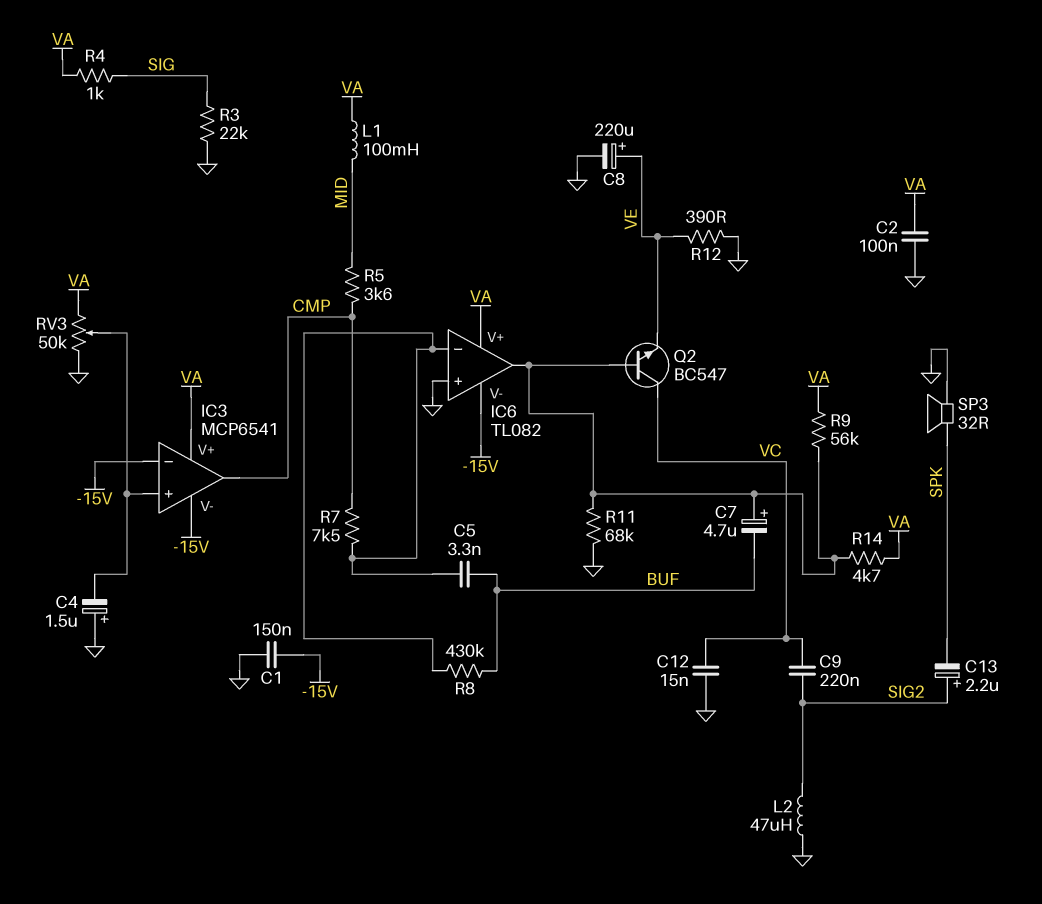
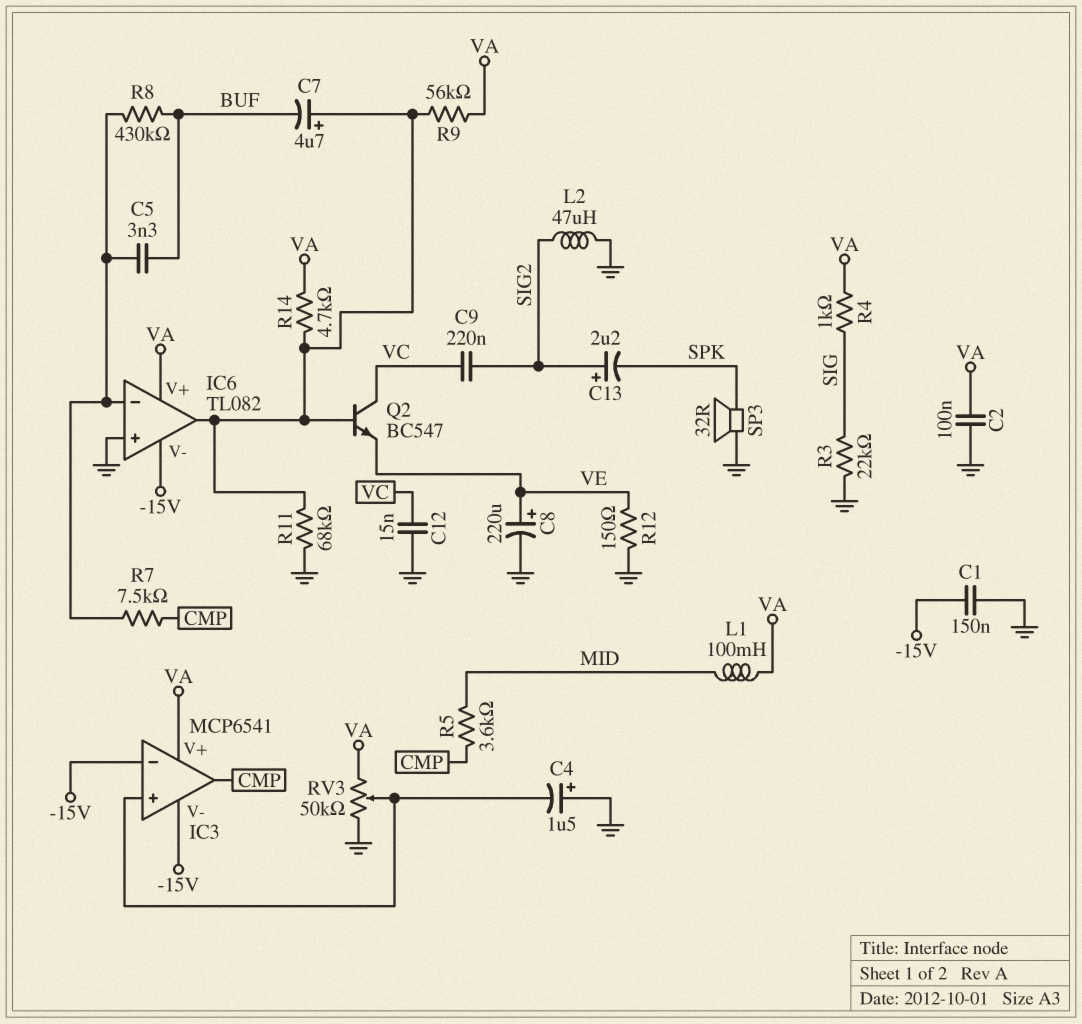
R12: 390 (GND, VE) -> 150 (GND, VE)

